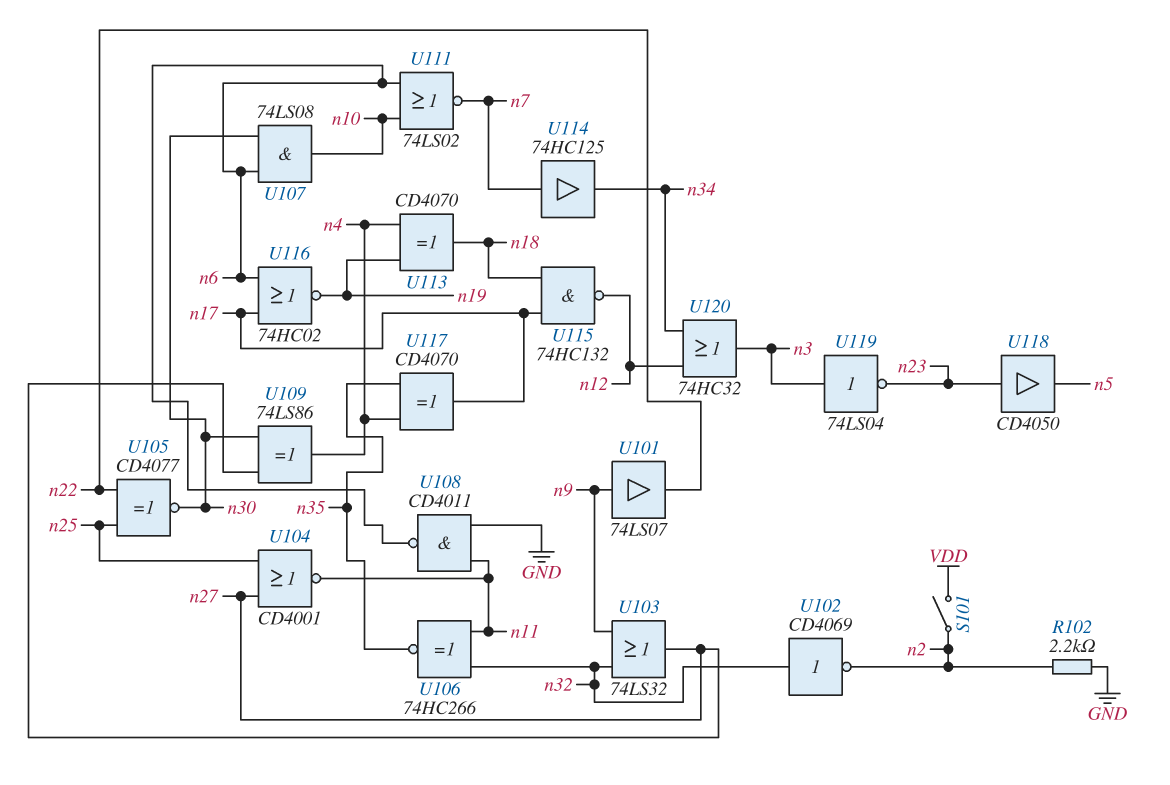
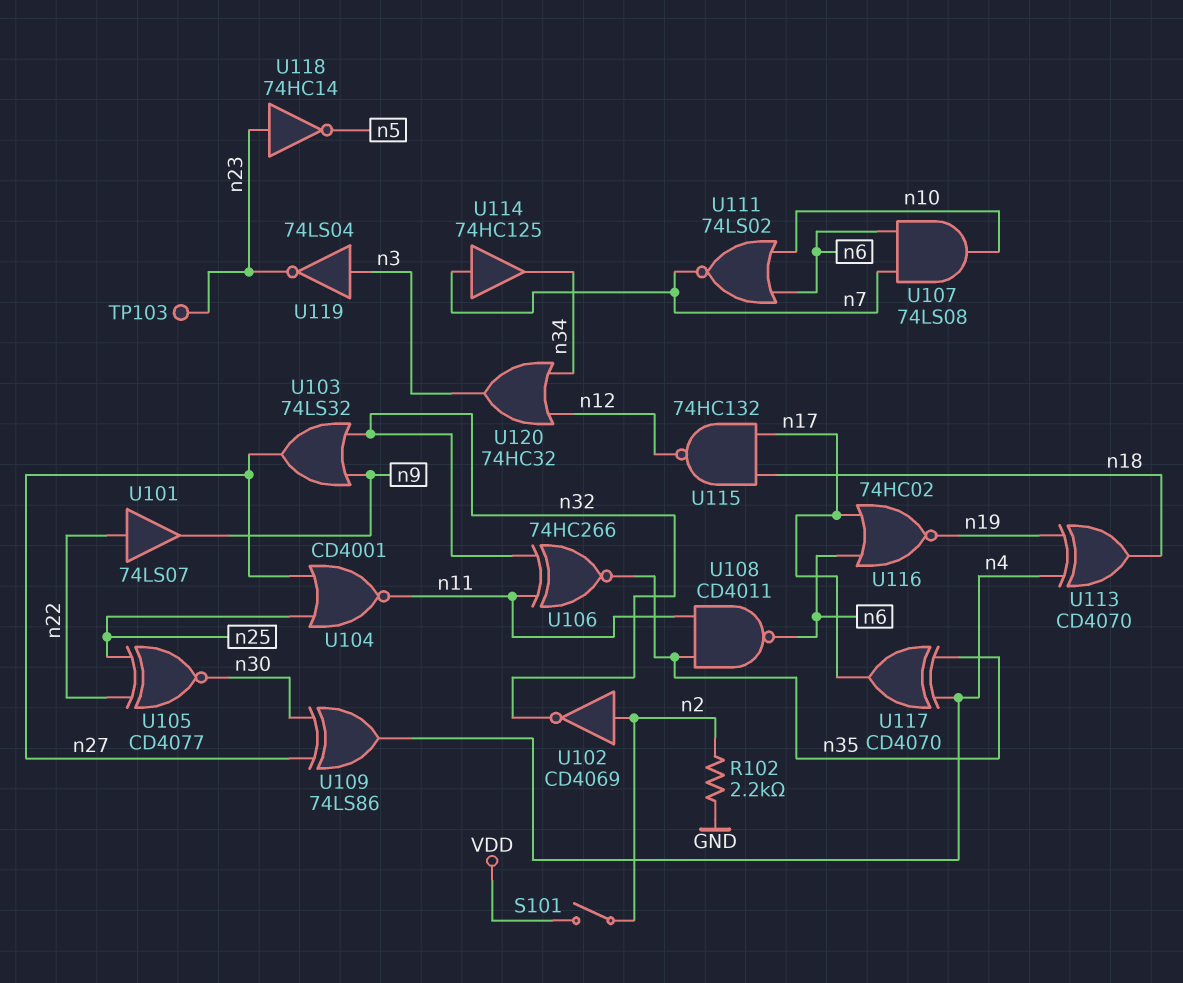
TP103: none -> test point (n23)
U101: buffer 74LS07 (in n9, out n22) -> buffer 74LS07 (in n22, out n9)
U102: NOT CD4069 (in n32, out n2) -> NOT CD4069 (in n2, out n32)
U107: AND 74LS08 (in n6, in n30, out n10) -> AND 74LS08 (in n6, in n7, out n10)
U108: NAND CD4011 (in GND, in n11, out n6) -> NAND CD4011 (in n11, in n35, out n6)
U118: buffer CD4050 (in n23, out n5) -> NOT 74HC14 (in n23, out n5)

